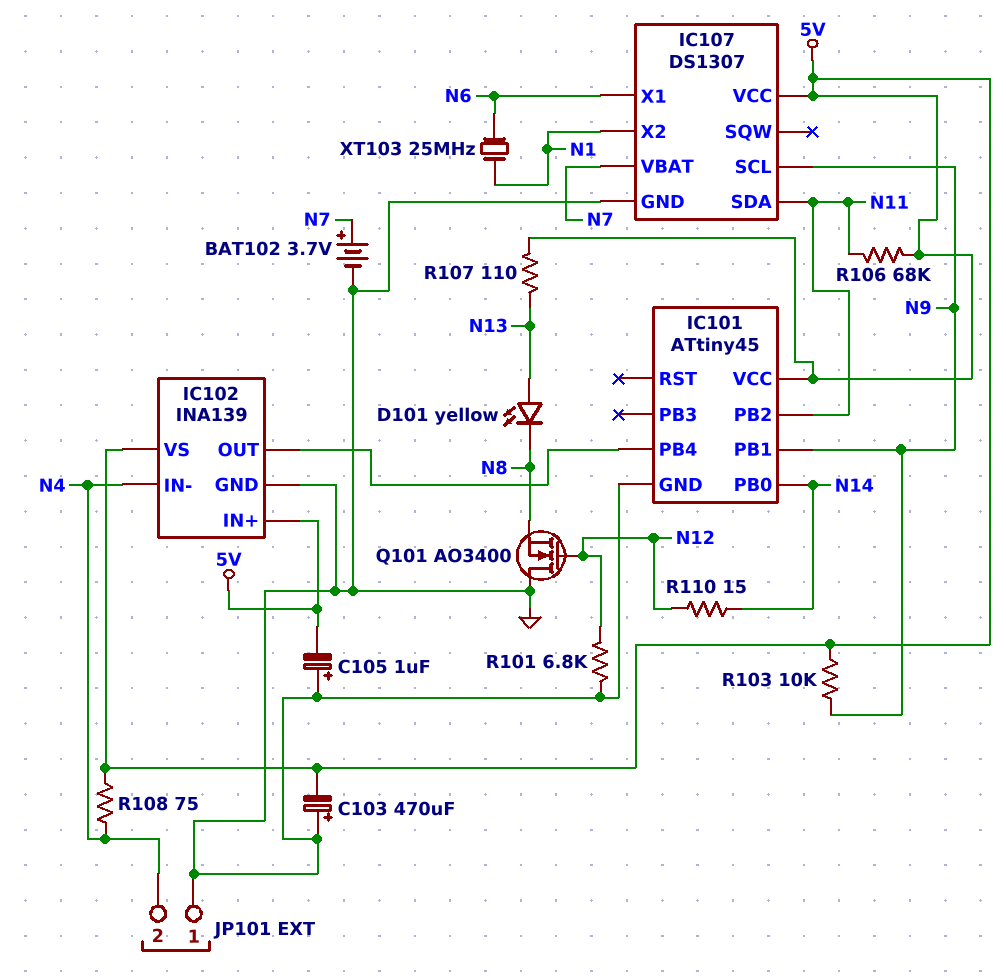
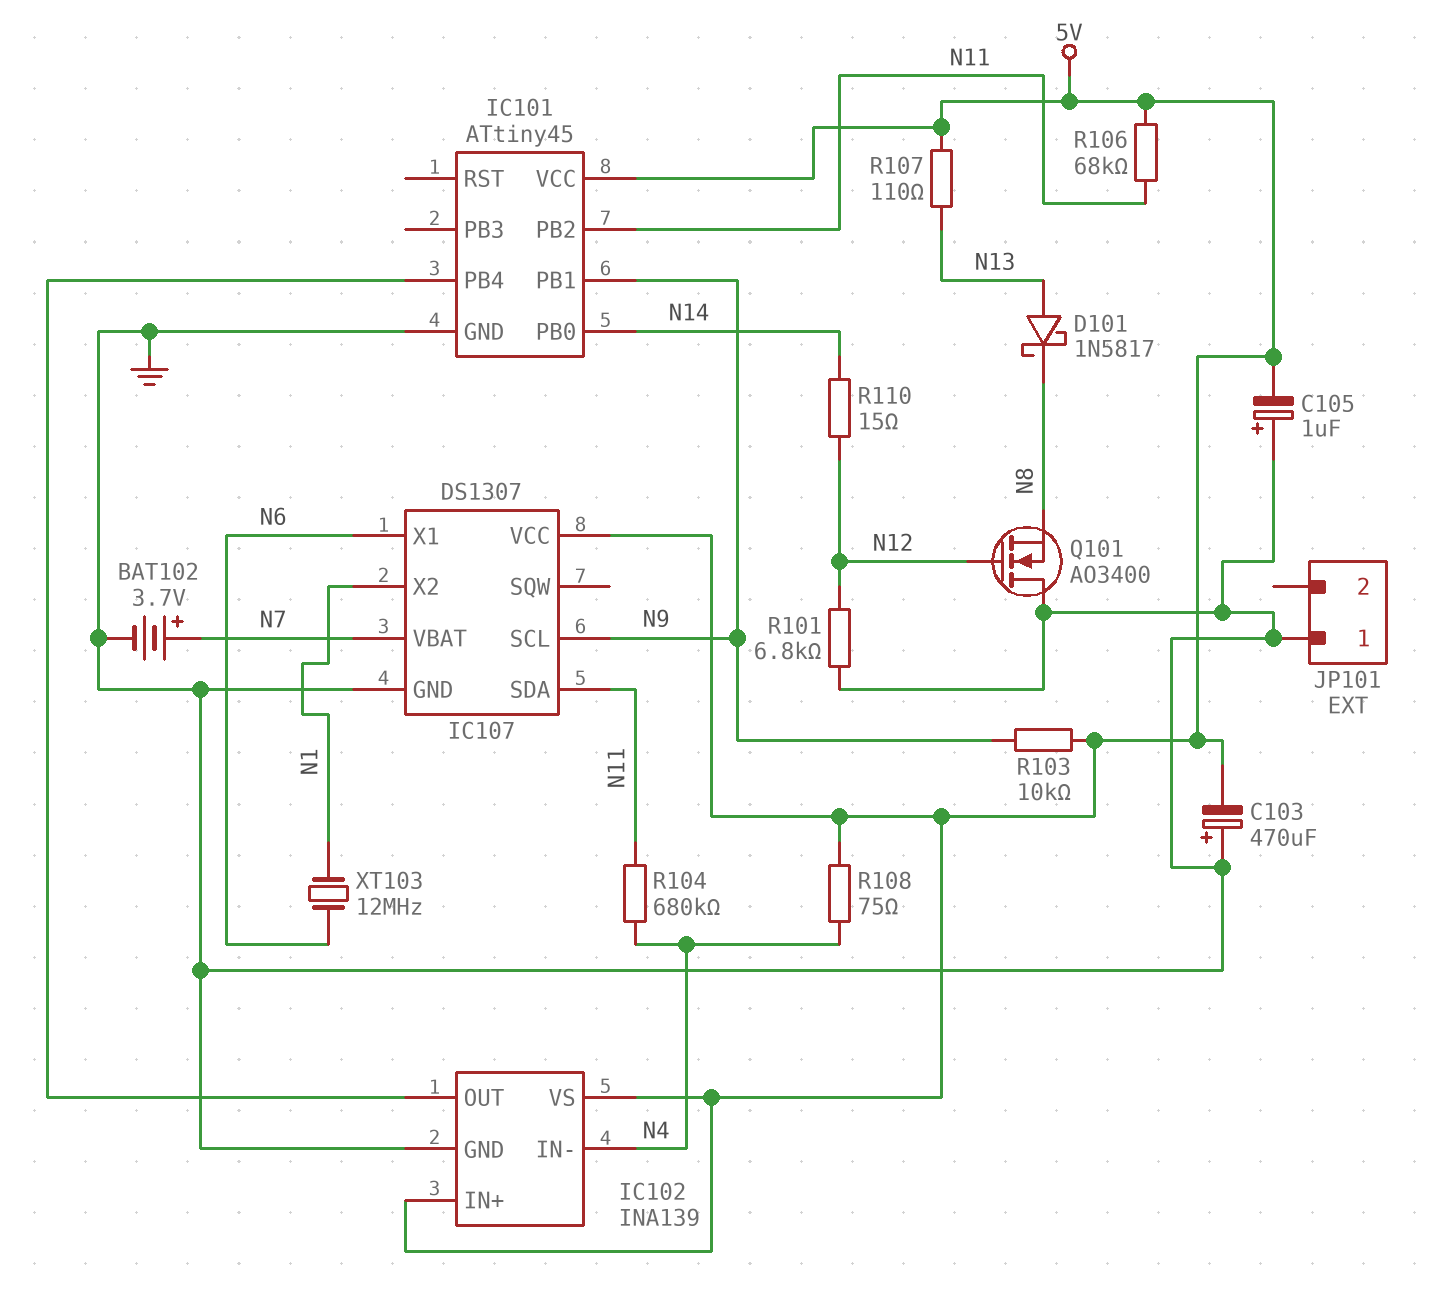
D101: LED yellow (A N13, K N8) -> schottky 1N5817 (A N13, K N8)
JP101 pin 2: N4 -> none
R104: none -> 680k (N4, N11)
XT103: 25MHz (N1, N6) -> 12MHz (N1, N6)

